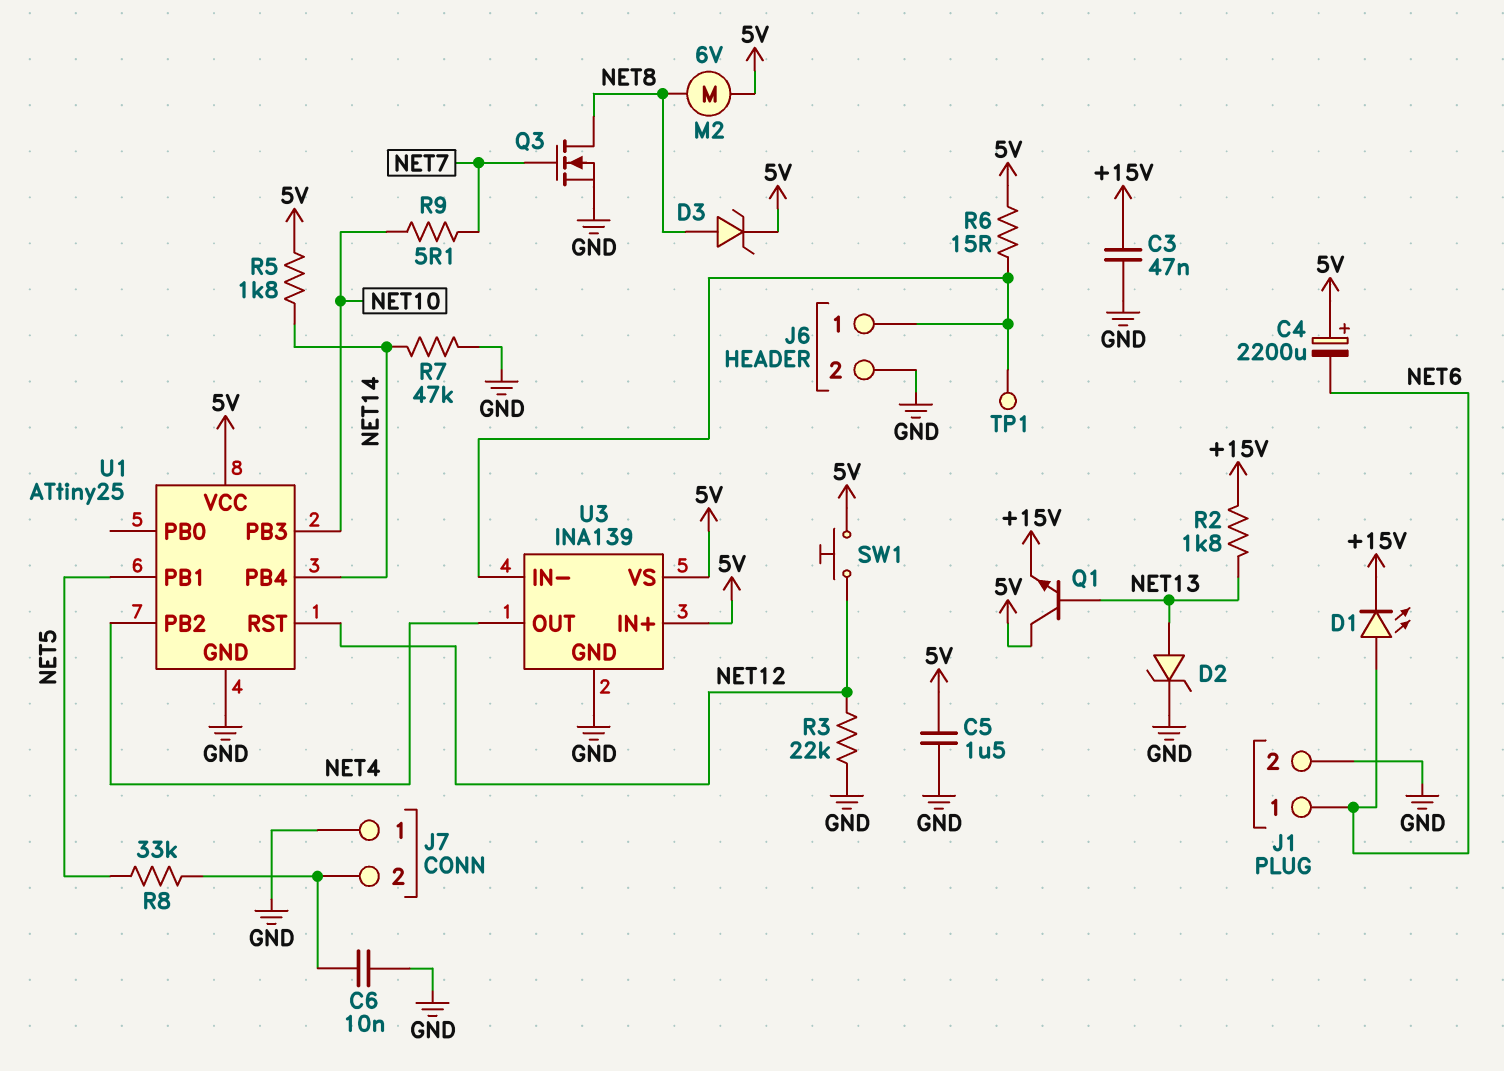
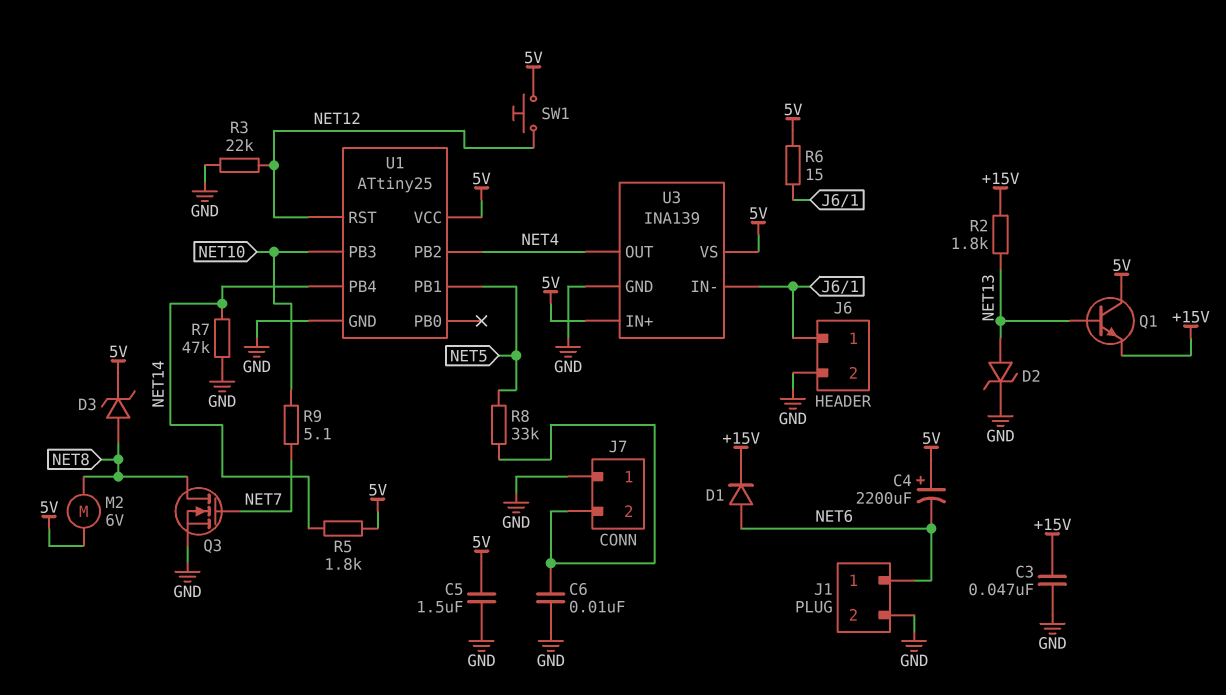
D1: LED (A NET6, K +15V) -> diode (A NET6, K +15V)
TP1: test point (J6/1) -> none

